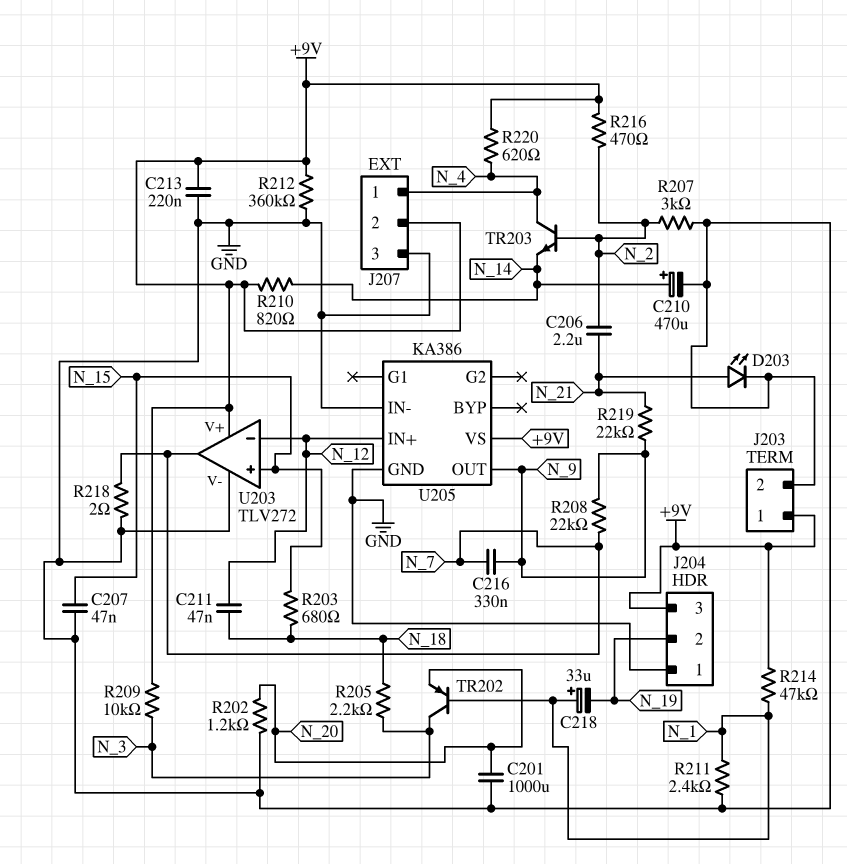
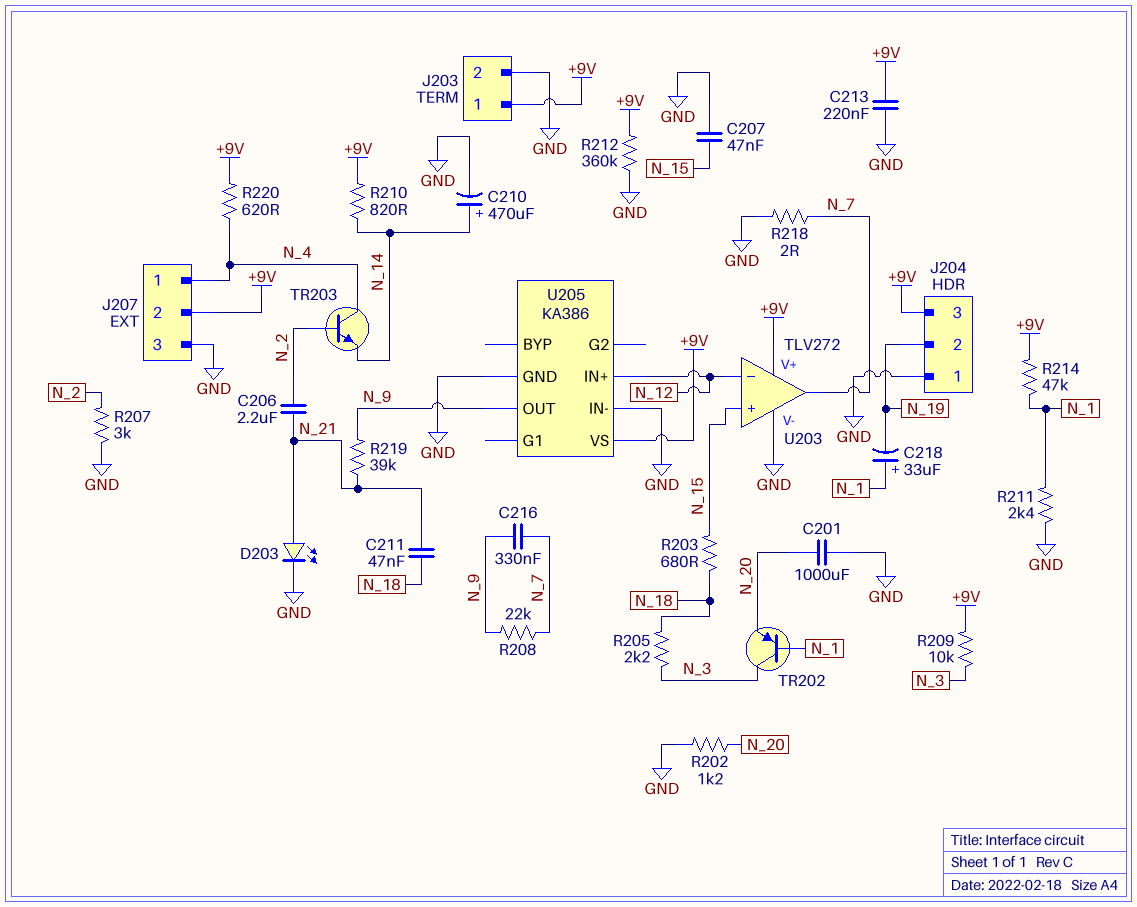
C211: 47nF (N_12, N_18) -> 47nF (N_18, N_21)
R216: 470 (+9V, N_2) -> none
R219: 22k (N_9, N_21) -> 39k (N_9, N_21)

